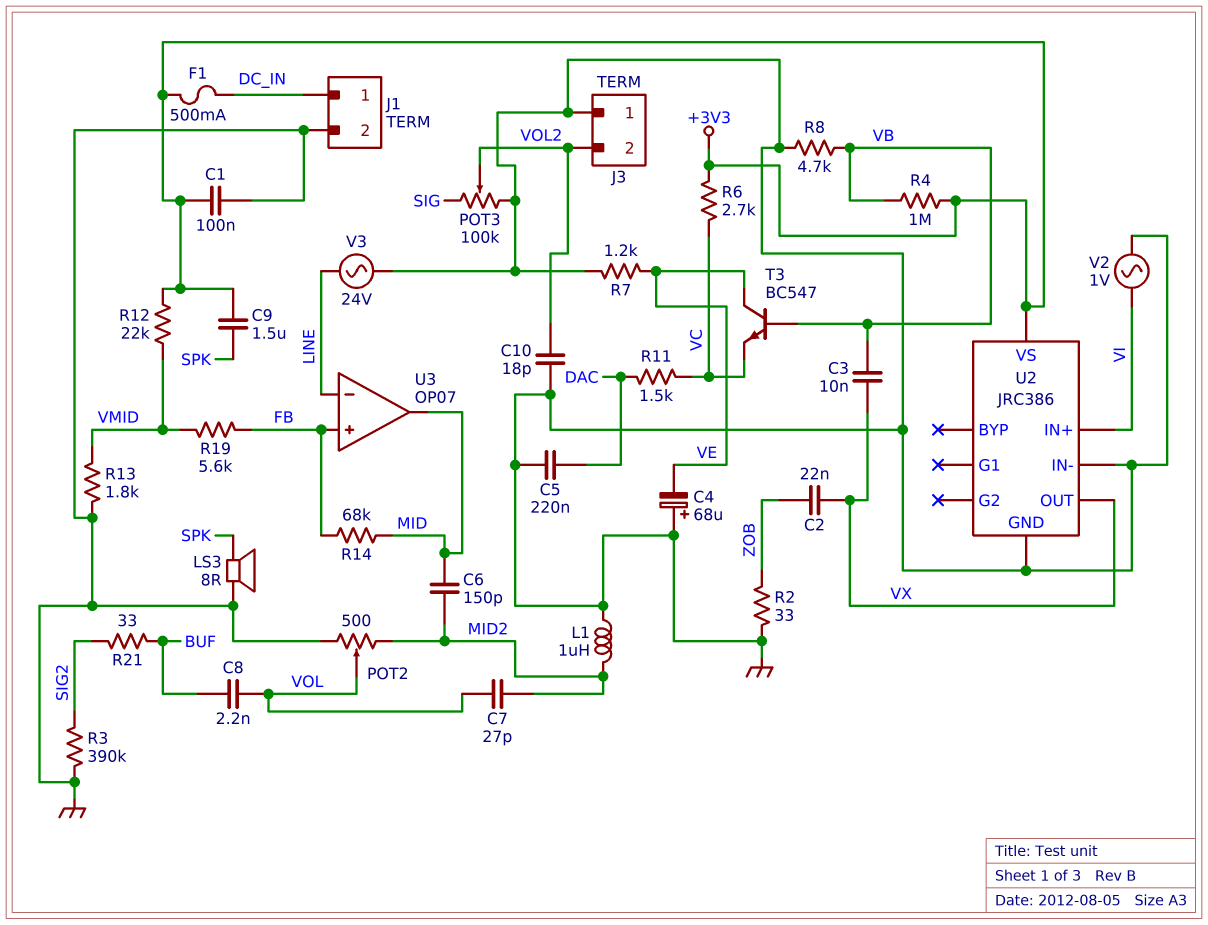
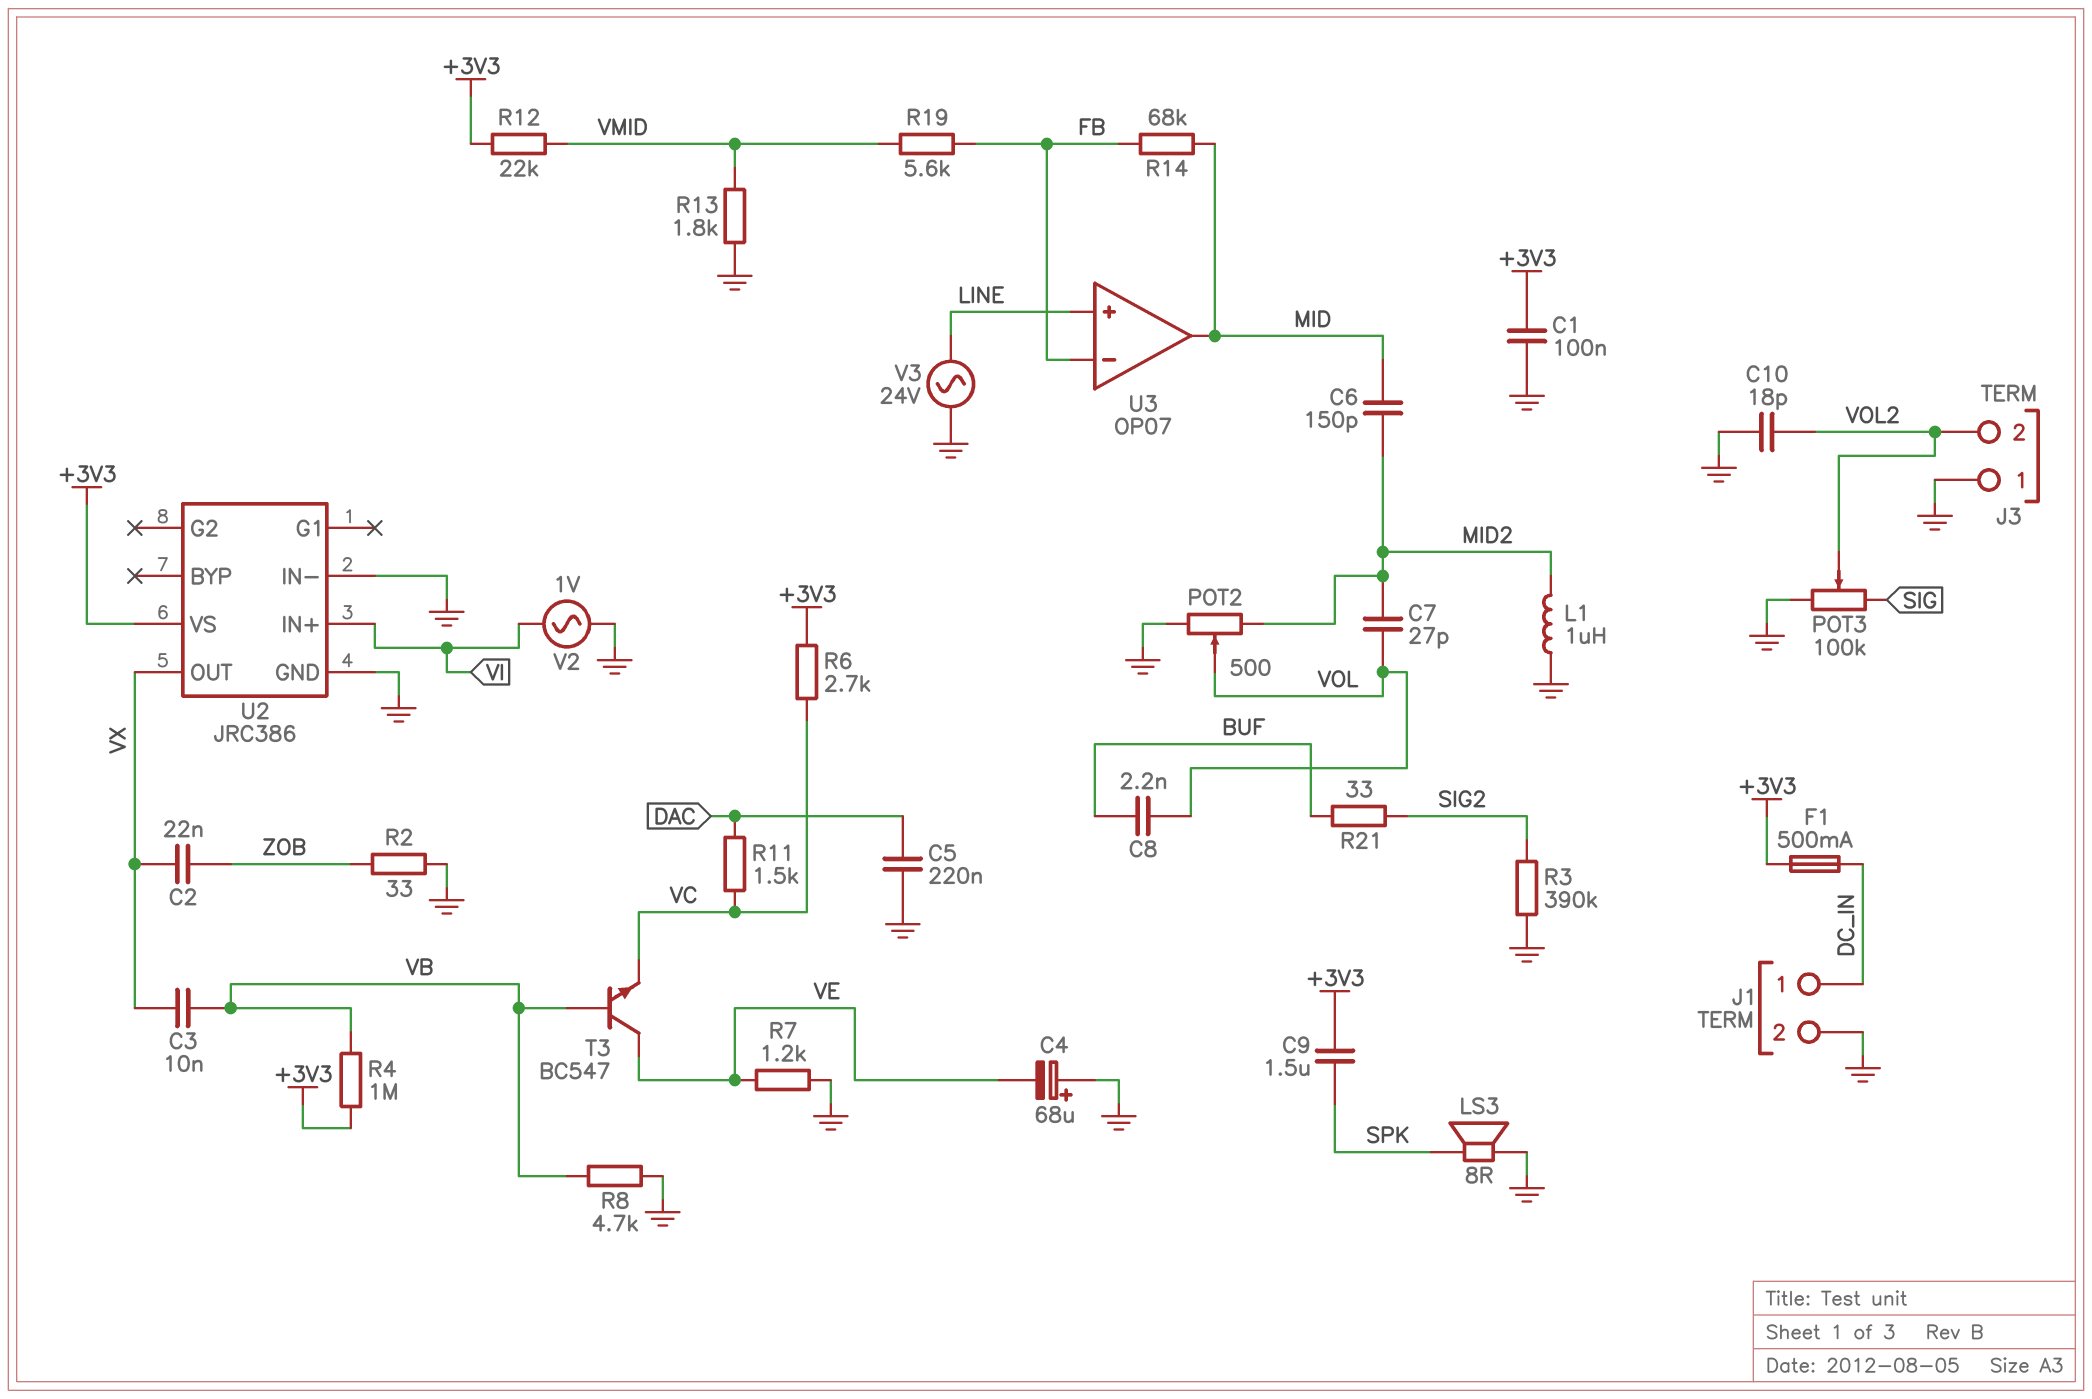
U3 pin in+: FB -> LINE
U3 pin in-: LINE -> FB

